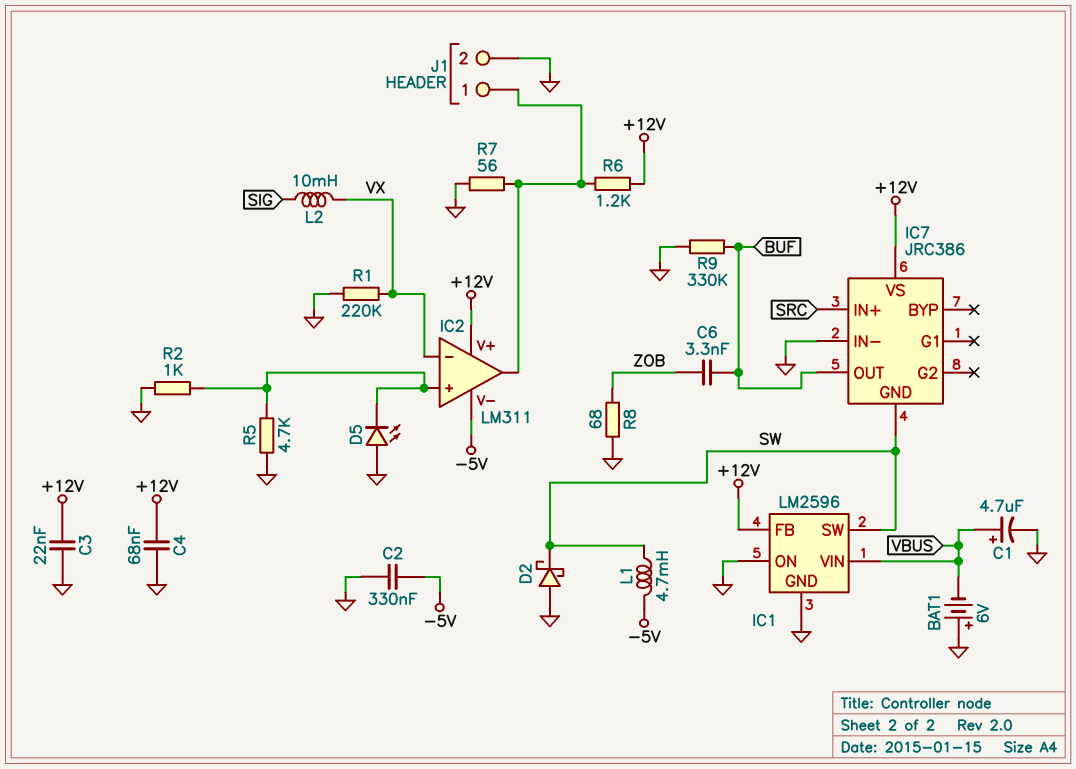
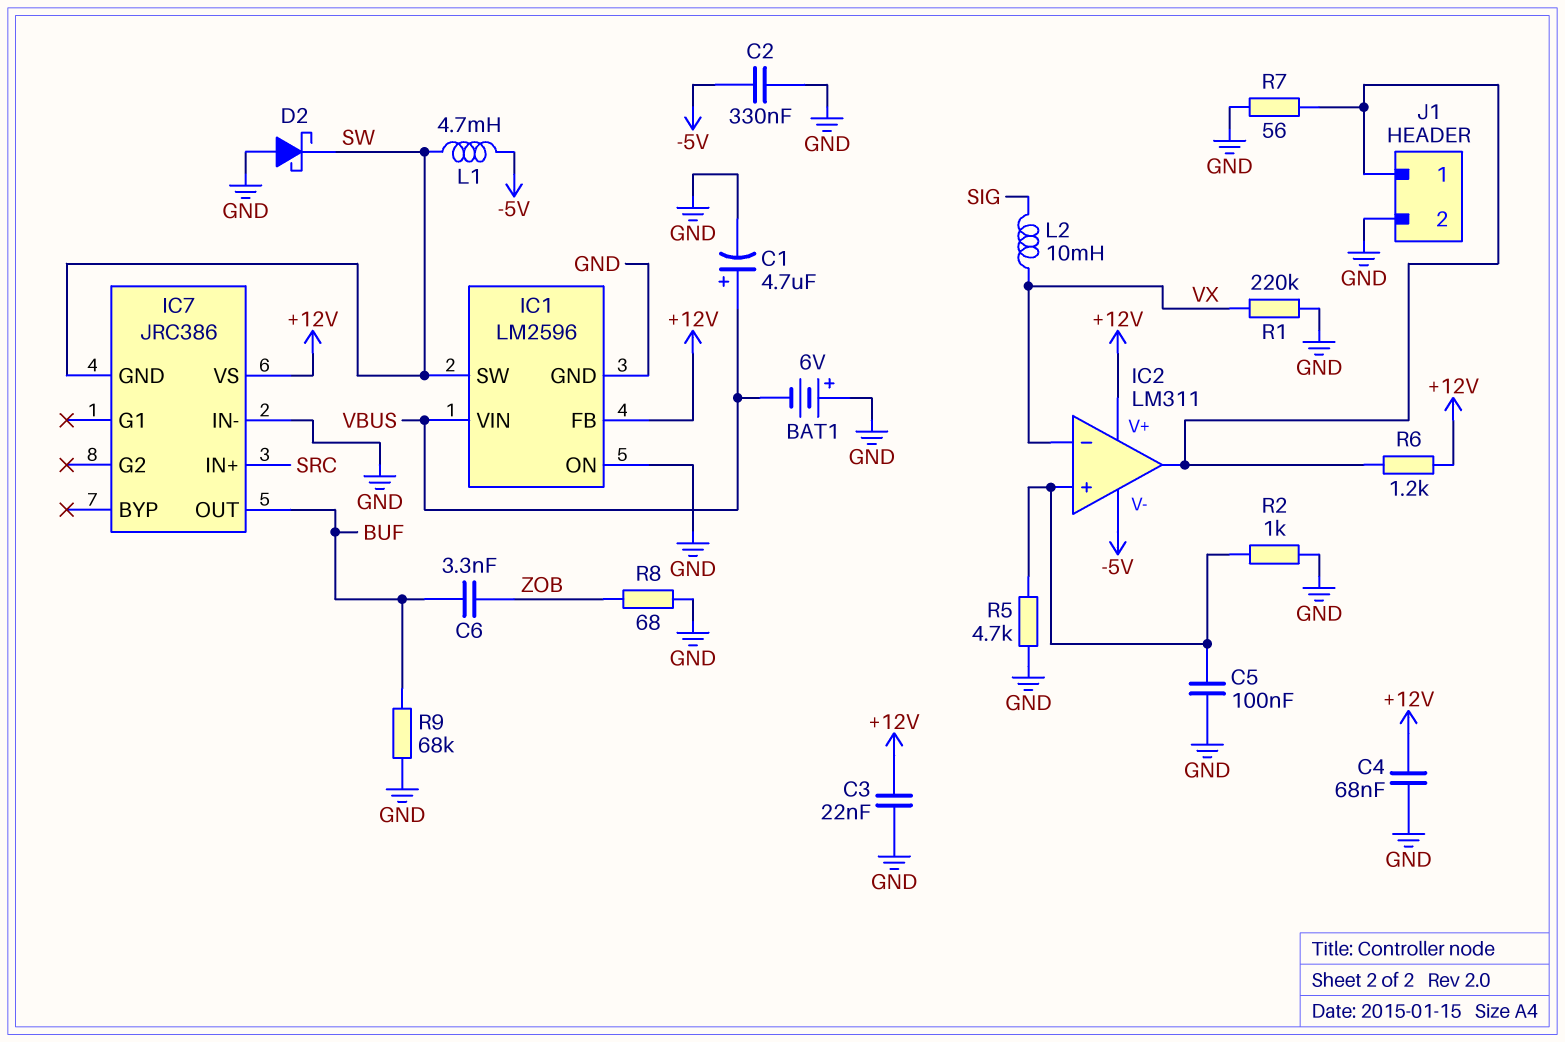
C5: none -> 100nF (GND, IC2/in+)
D5: LED (A GND, K IC2/in+) -> none
R9: 330k (BUF, GND) -> 68k (BUF, GND)

